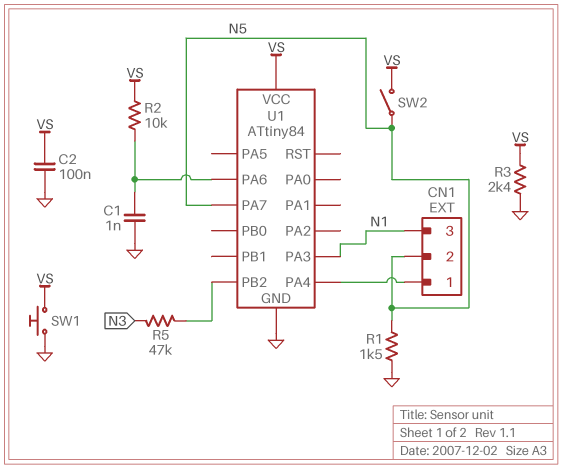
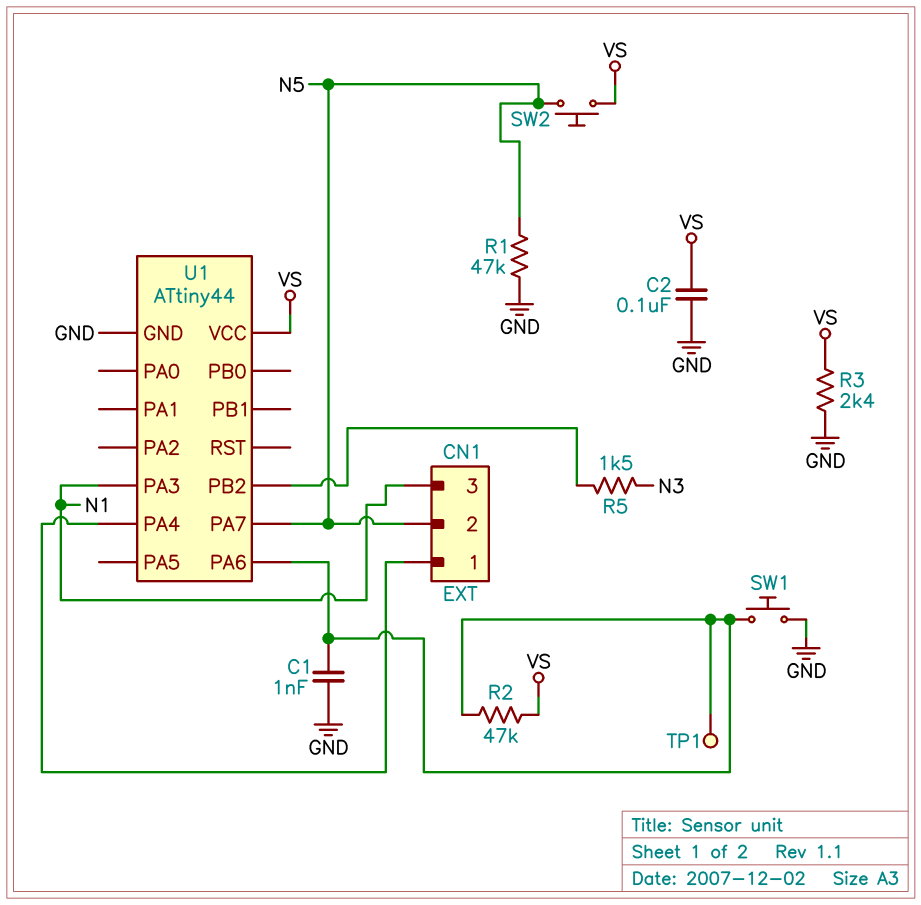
R1: 1.5k (GND, N5) -> 47k (GND, N5)
R2: 10k (U1/PA6, VS) -> 47k (U1/PA6, VS)
R5: 47k (N3, U1/PB2) -> 1.5k (N3, U1/PB2)
SW1: button (GND, VS) -> button (GND, U1/PA6)
SW2: switch (N5, VS) -> button (N5, VS)
TP1: none -> test point (U1/PA6)
U1: ATtiny84 -> ATtiny44

